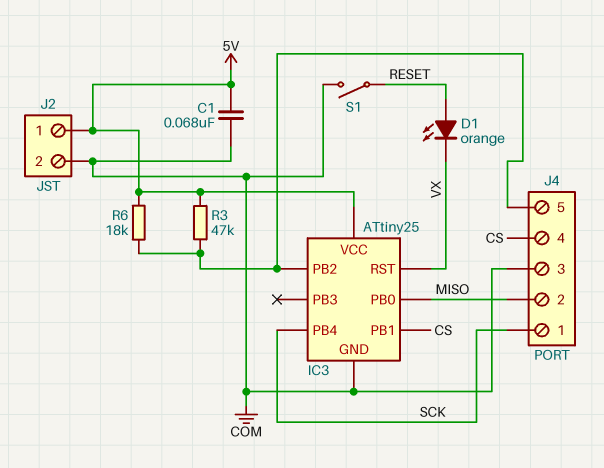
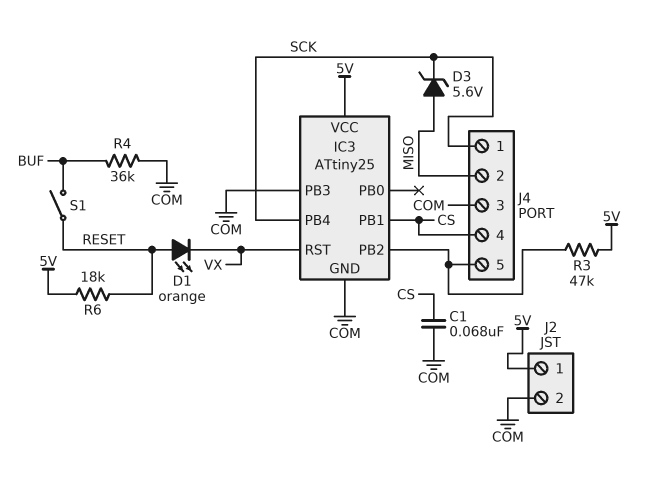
C1: 68nF (5V, COM) -> 68nF (COM, CS)
D3: none -> zener 5.6V (A MISO, K SCK)
IC3 pin PB0: MISO -> none
IC3 pin PB3: none -> COM
R4: none -> 36k (BUF, COM)
R6: 18k (5V, IC3/PB2) -> 18k (5V, RESET)
S1: switch (COM, RESET) -> switch (BUF, RESET)

